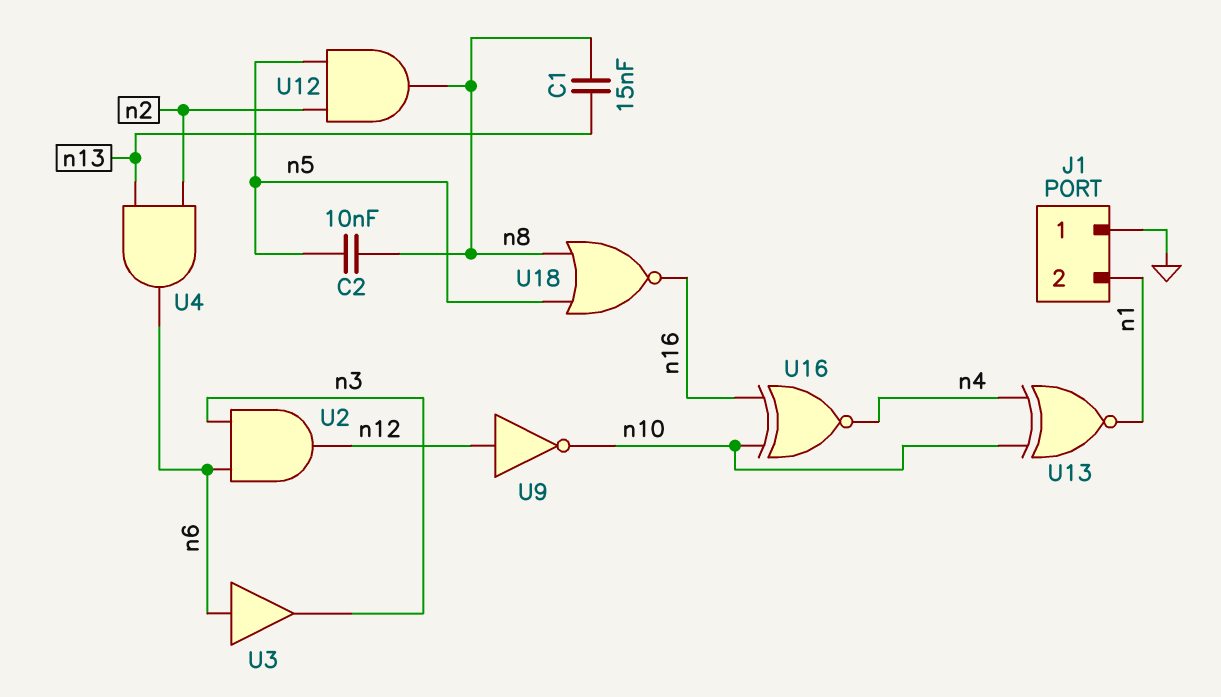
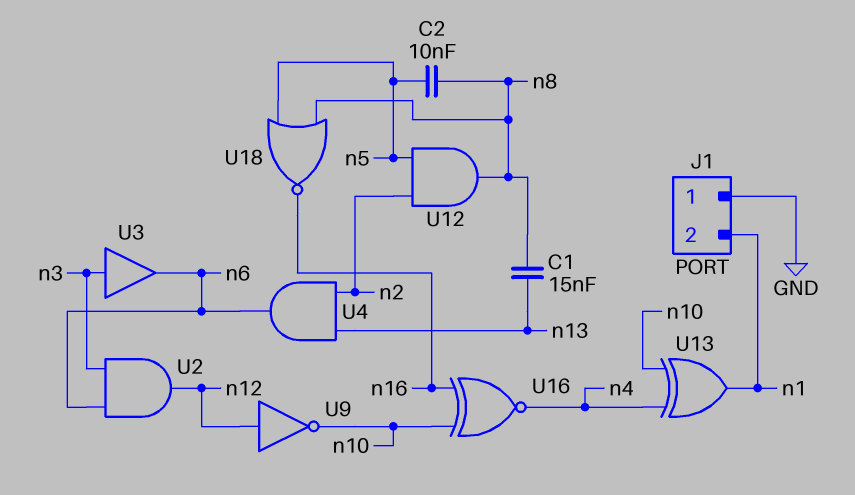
U3: buffer (in n6, out n3) -> buffer (in n3, out n6)
U13: XNOR (in n4, in n10, out n1) -> XOR (in n4, in n10, out n1)

